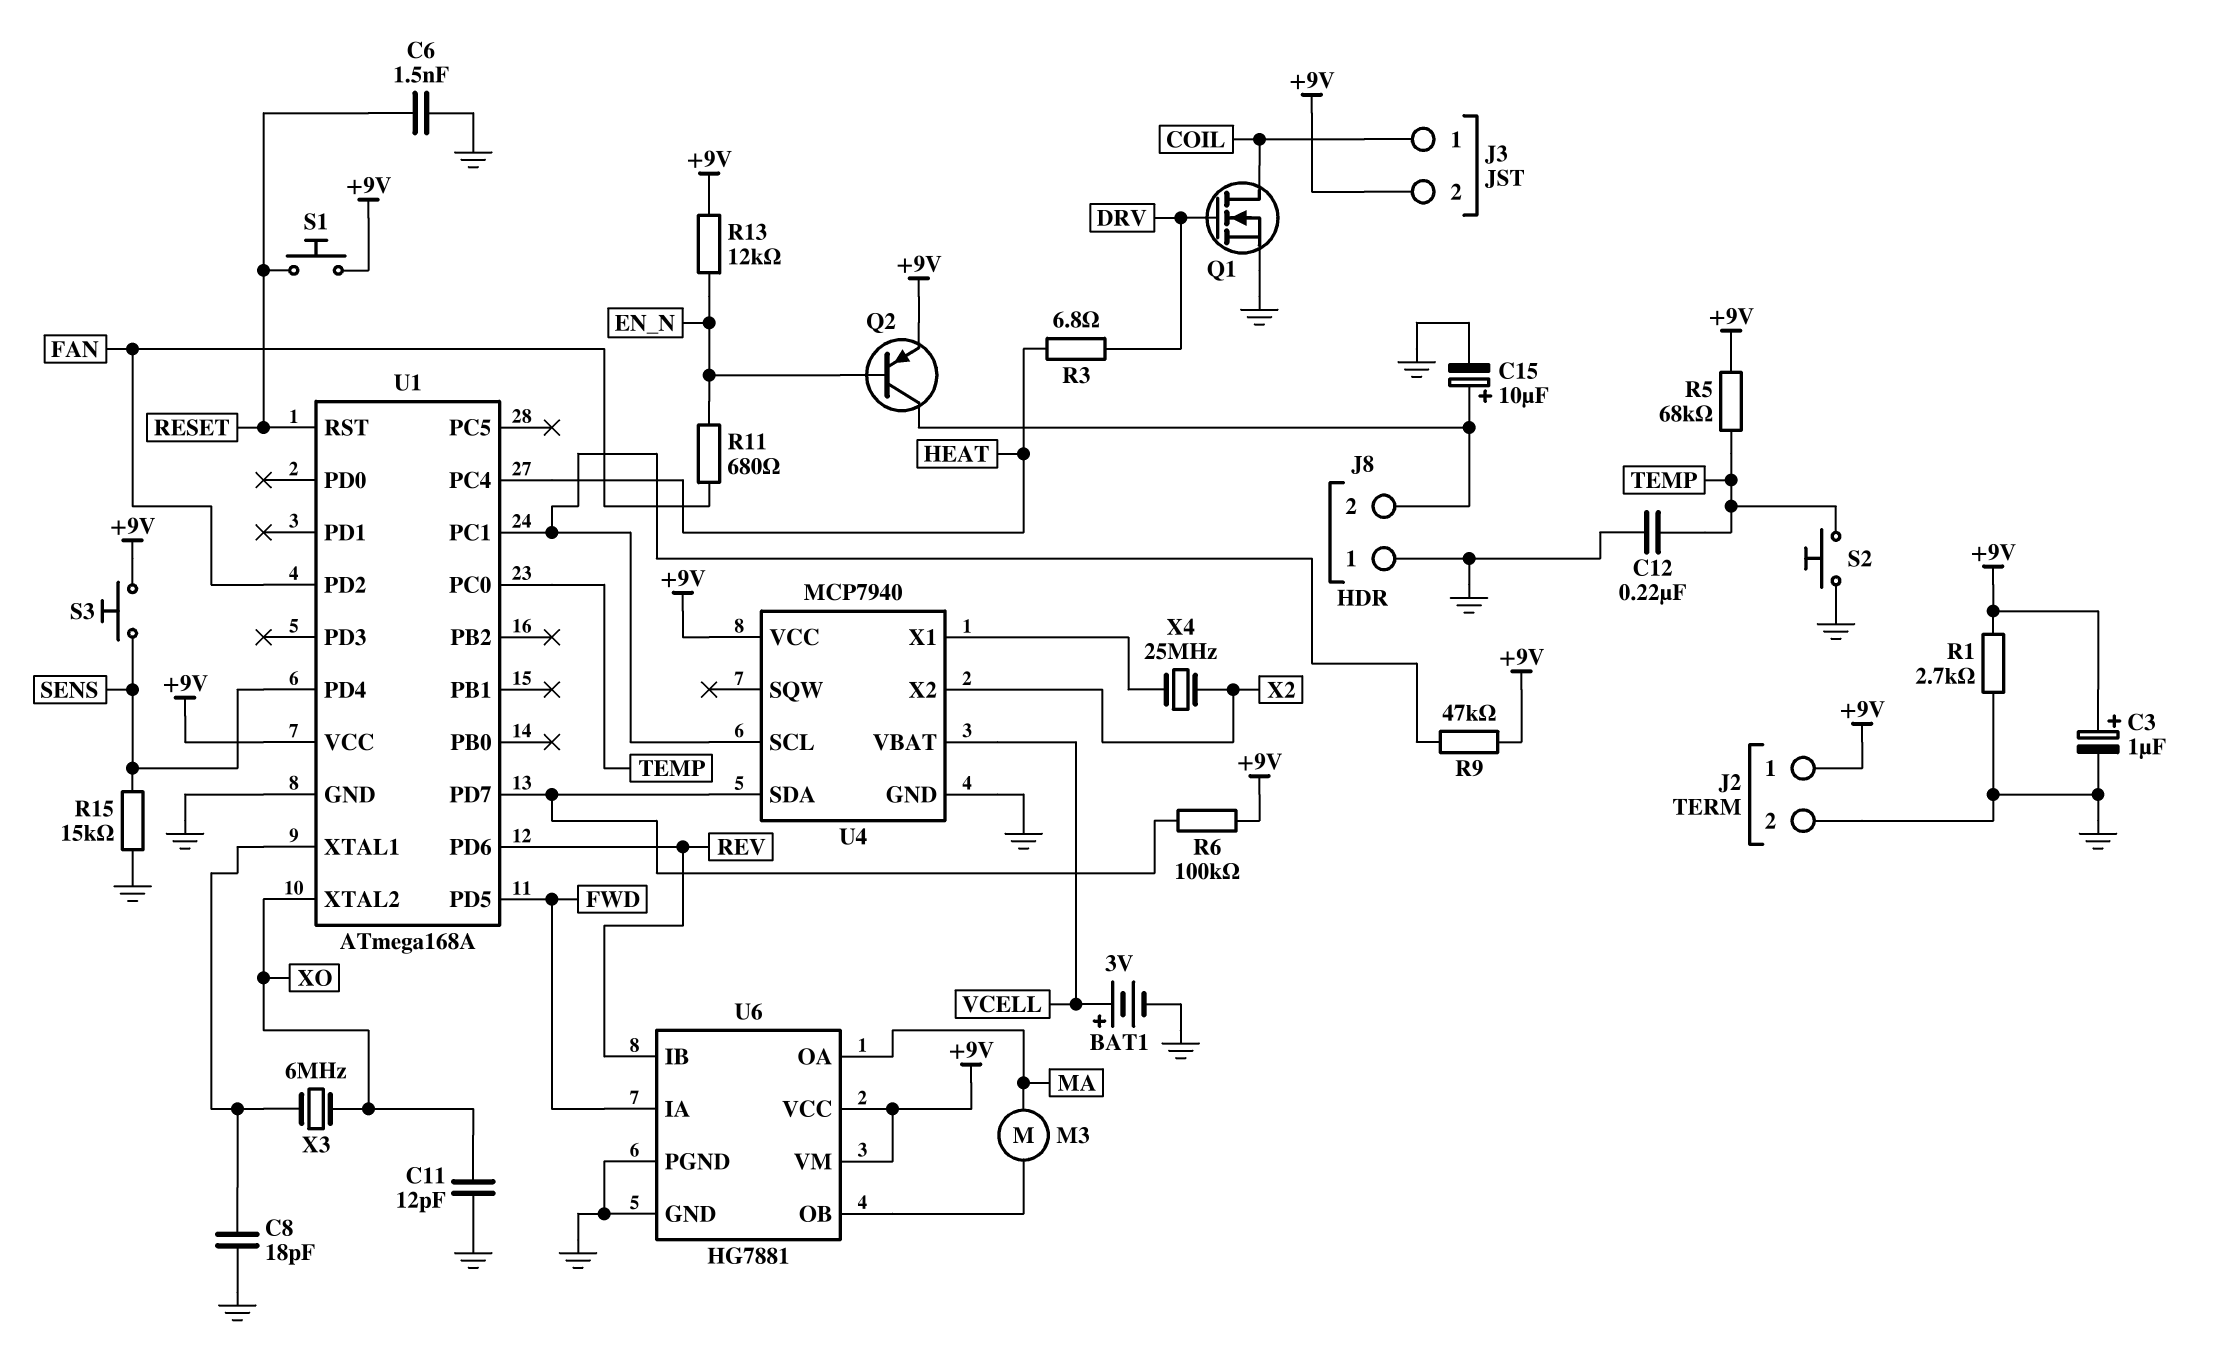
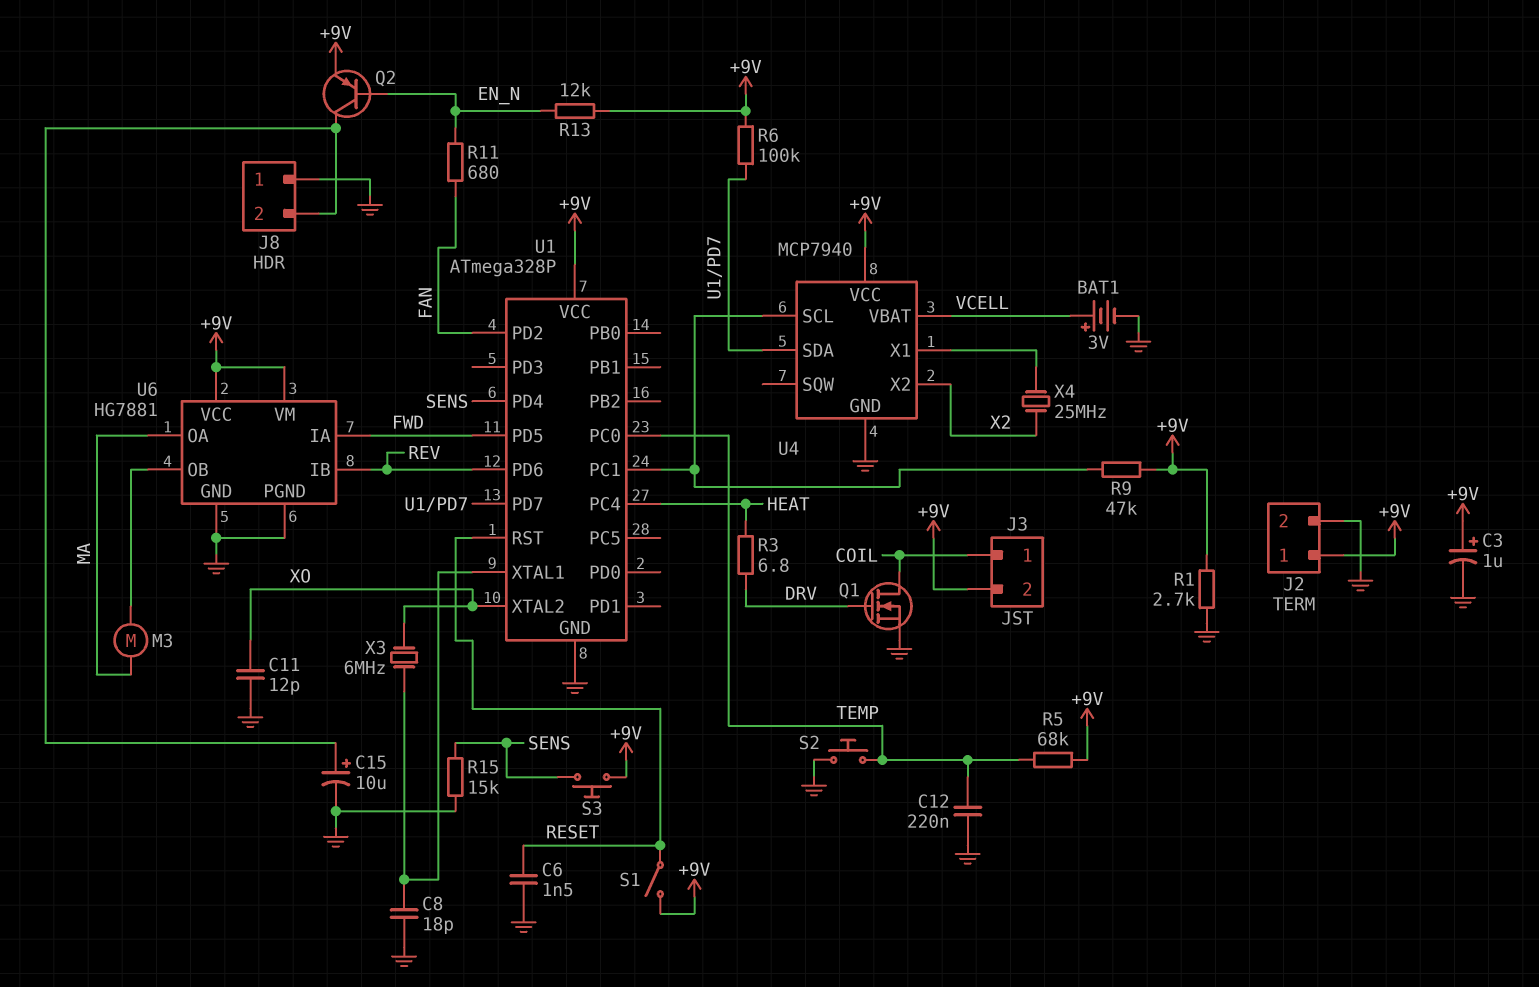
S1: button (+9V, RESET) -> switch (+9V, RESET)
U1: ATmega168A -> ATmega328P

